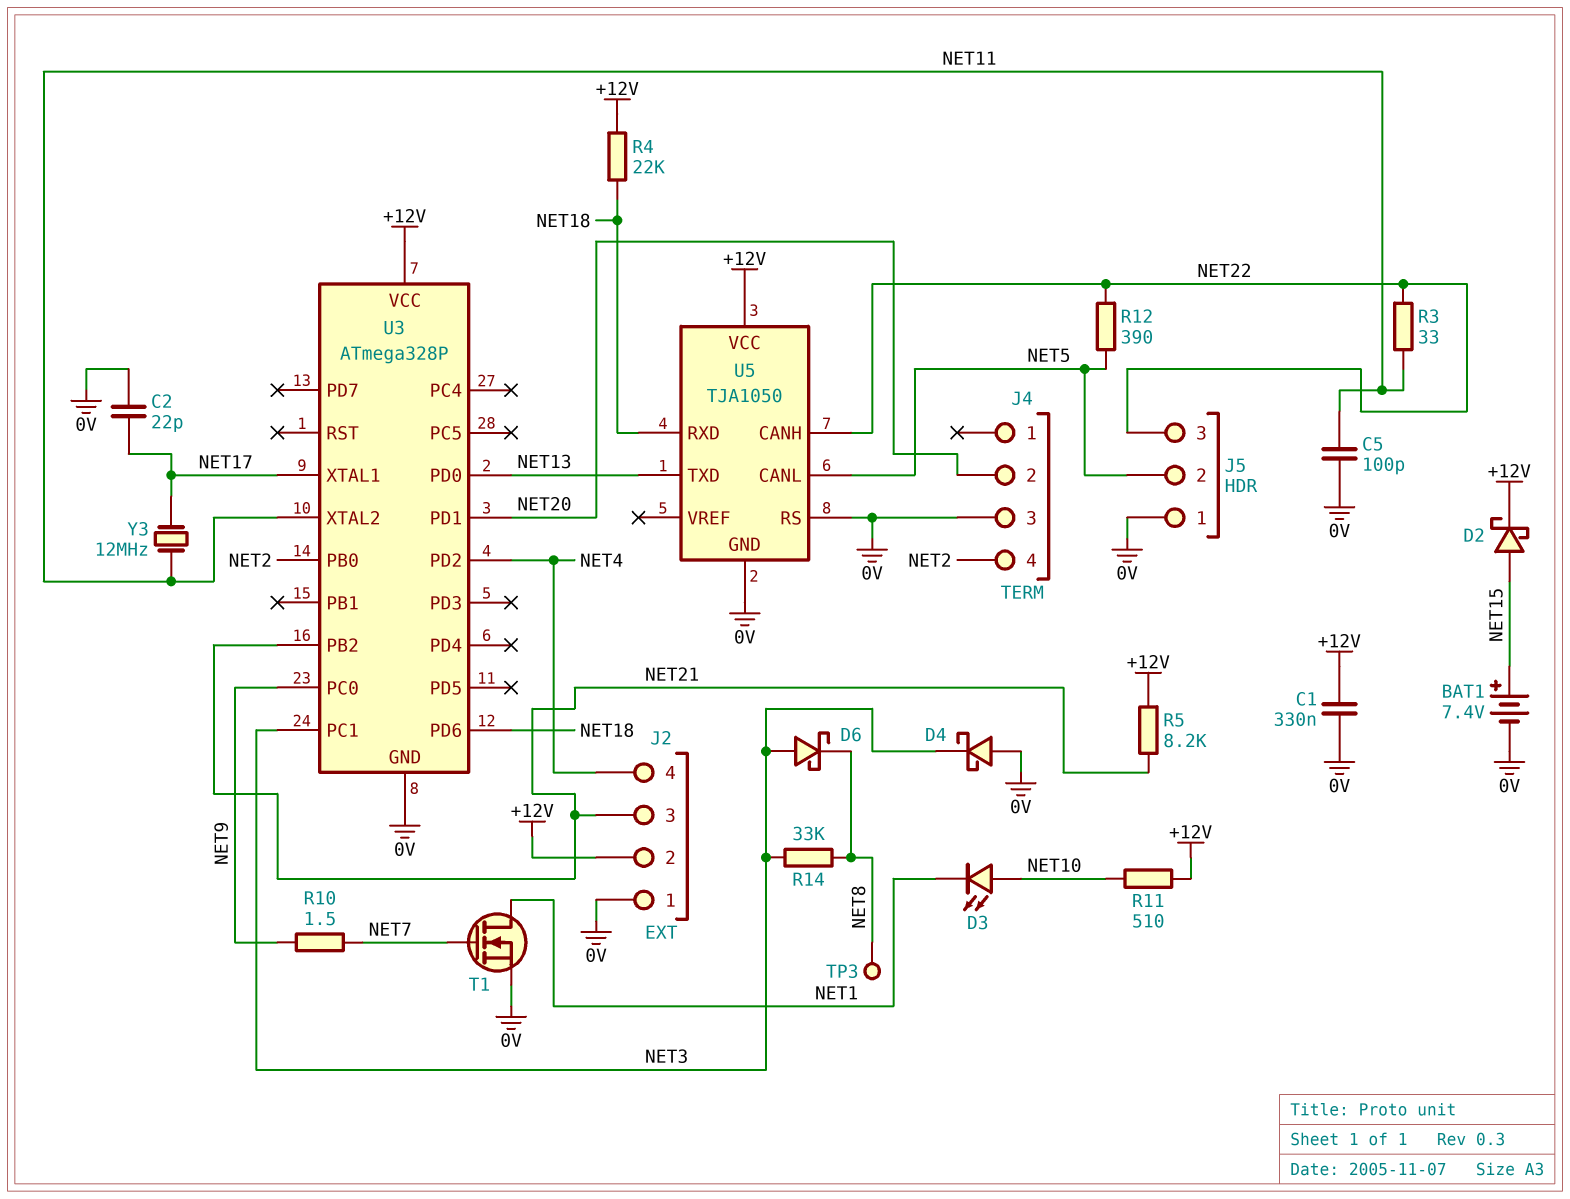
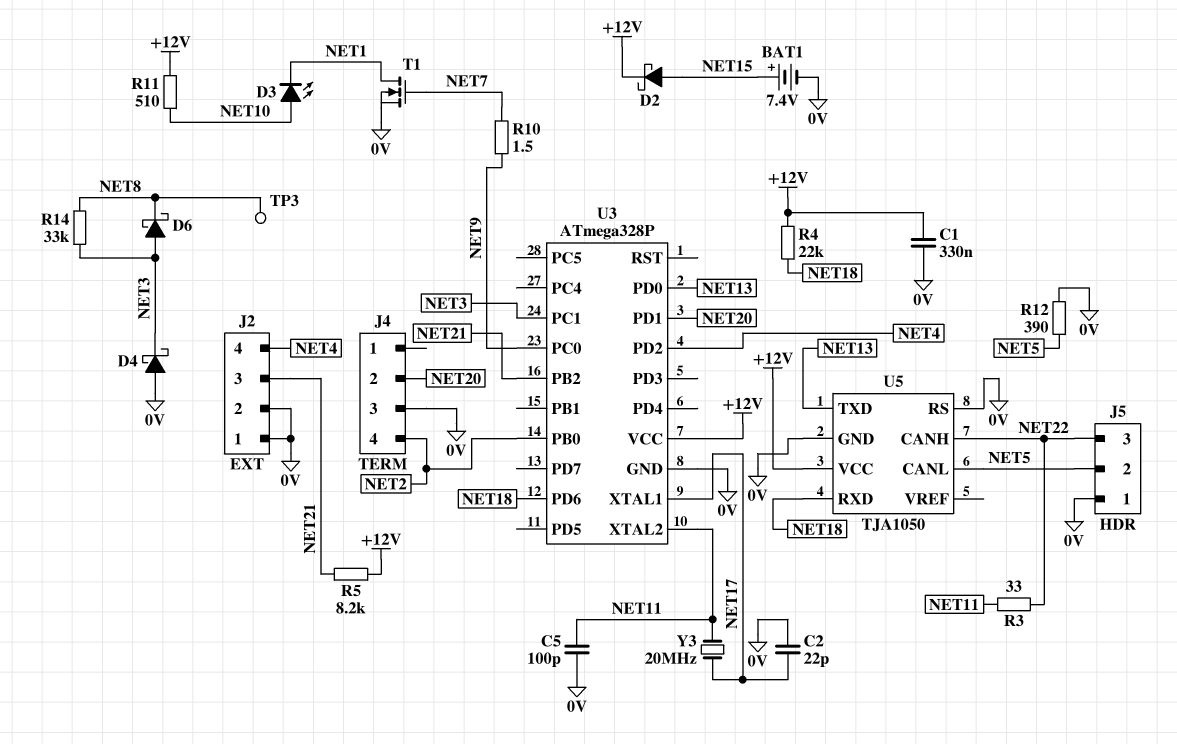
J2 pin 2: +12V -> 0V
R12: 390 (NET5, NET22) -> 390 (0V, NET5)
Y3: 12MHz (NET11, NET17) -> 20MHz (NET11, NET17)

